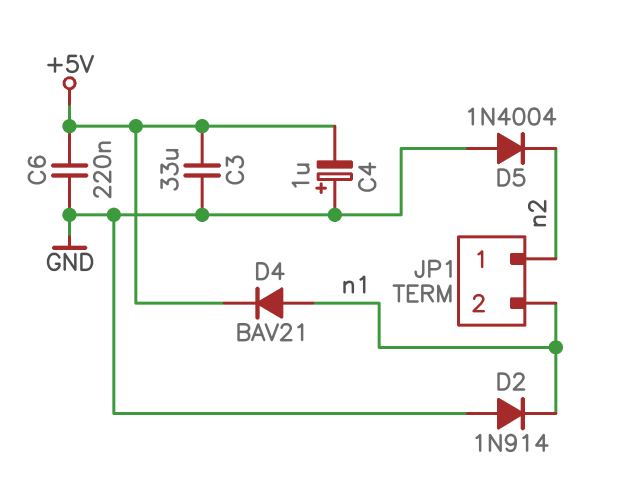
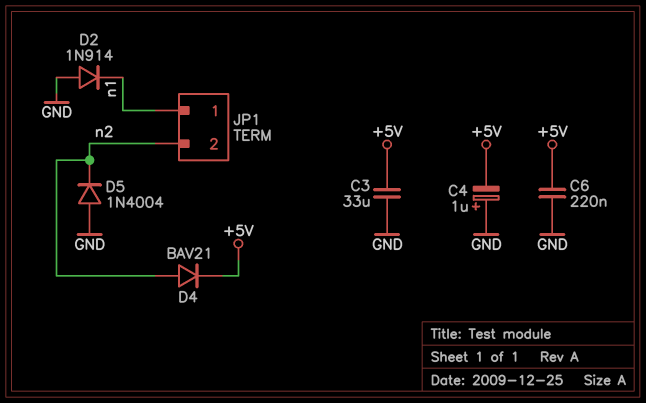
D4: diode BAV21 (A n1, K +5V) -> diode BAV21 (A n2, K +5V)
JP1 pin 1: n2 -> n1
JP1 pin 2: n1 -> n2

